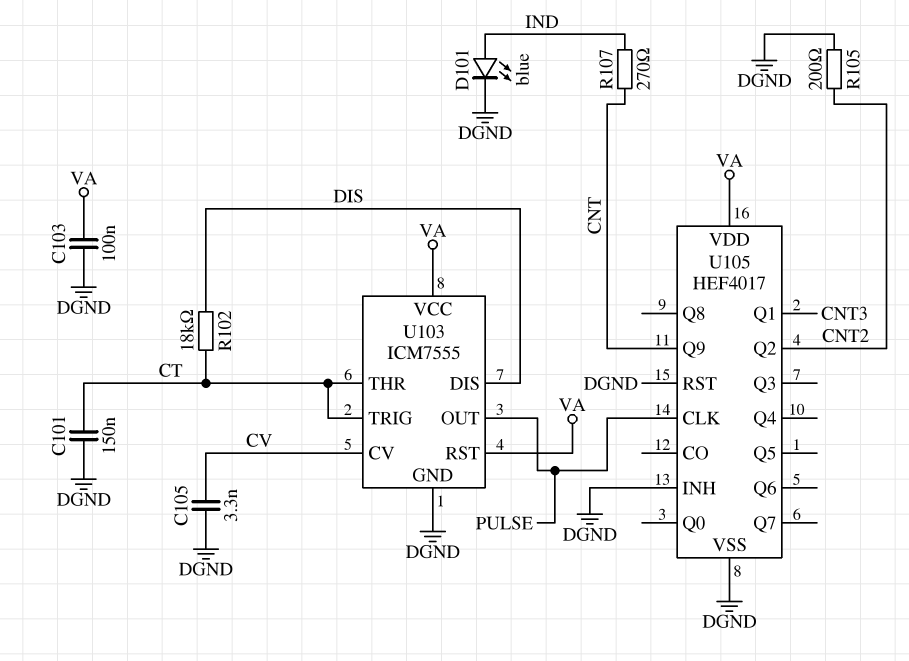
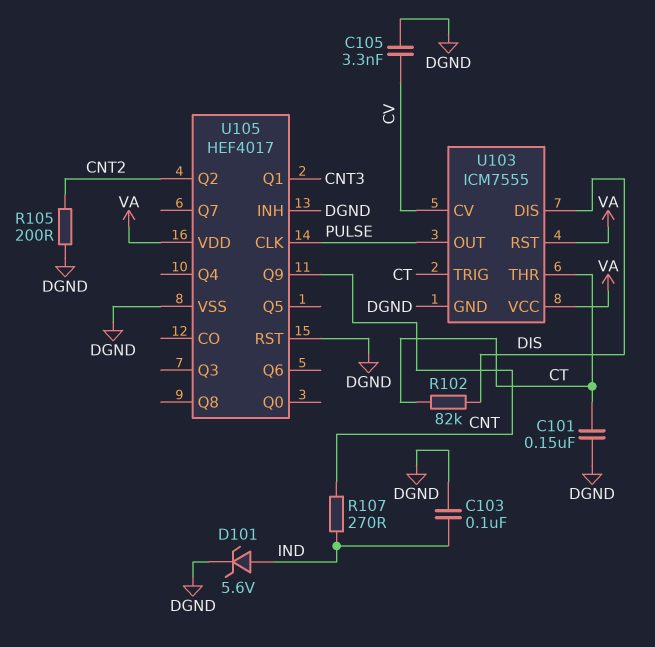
C103: 100nF (DGND, VA) -> 100nF (DGND, IND)
D101: LED blue (A IND, K DGND) -> zener 5.6V (A IND, K DGND)
R102: 18k (CT, DIS) -> 82k (CT, DIS)

